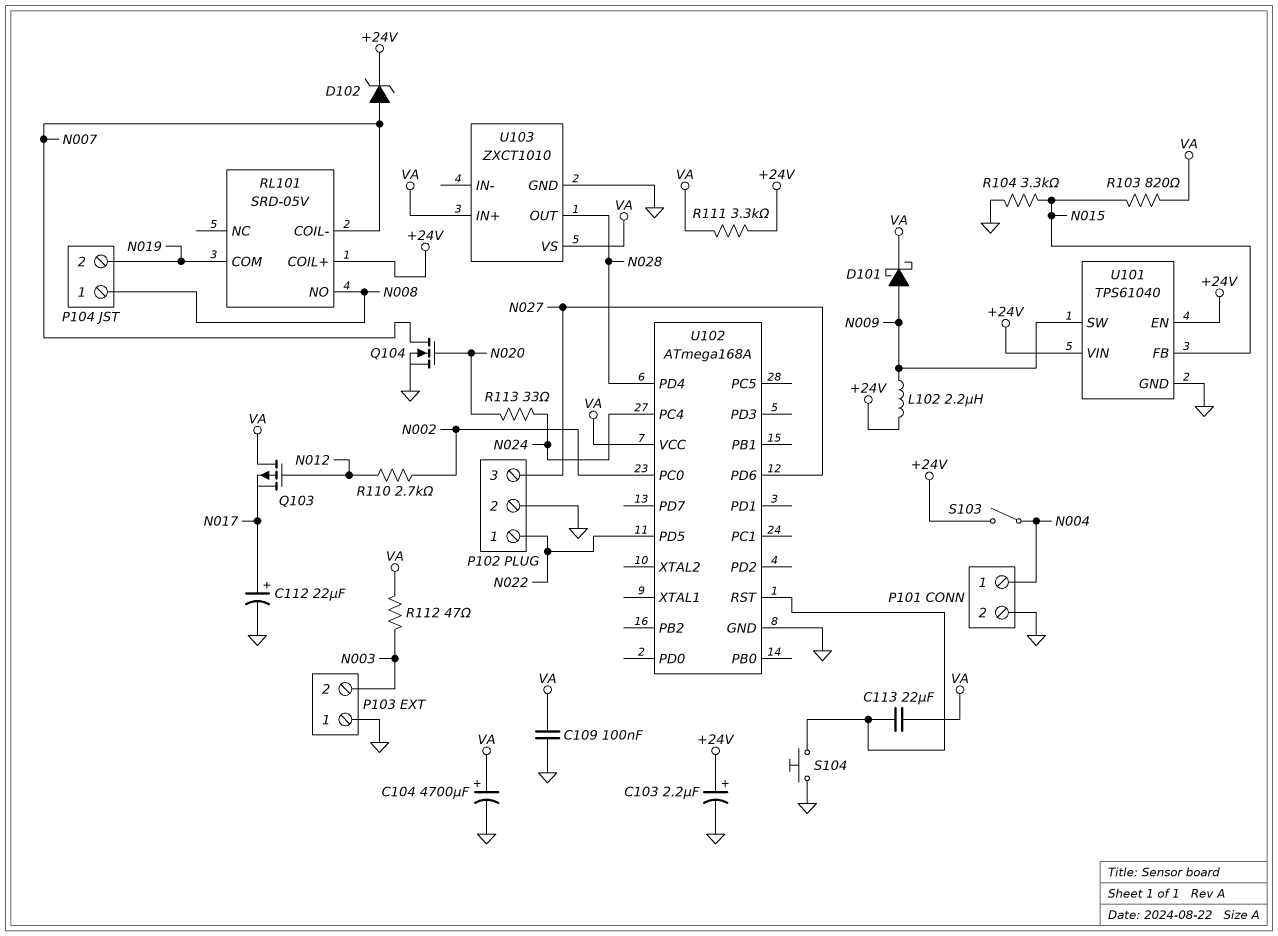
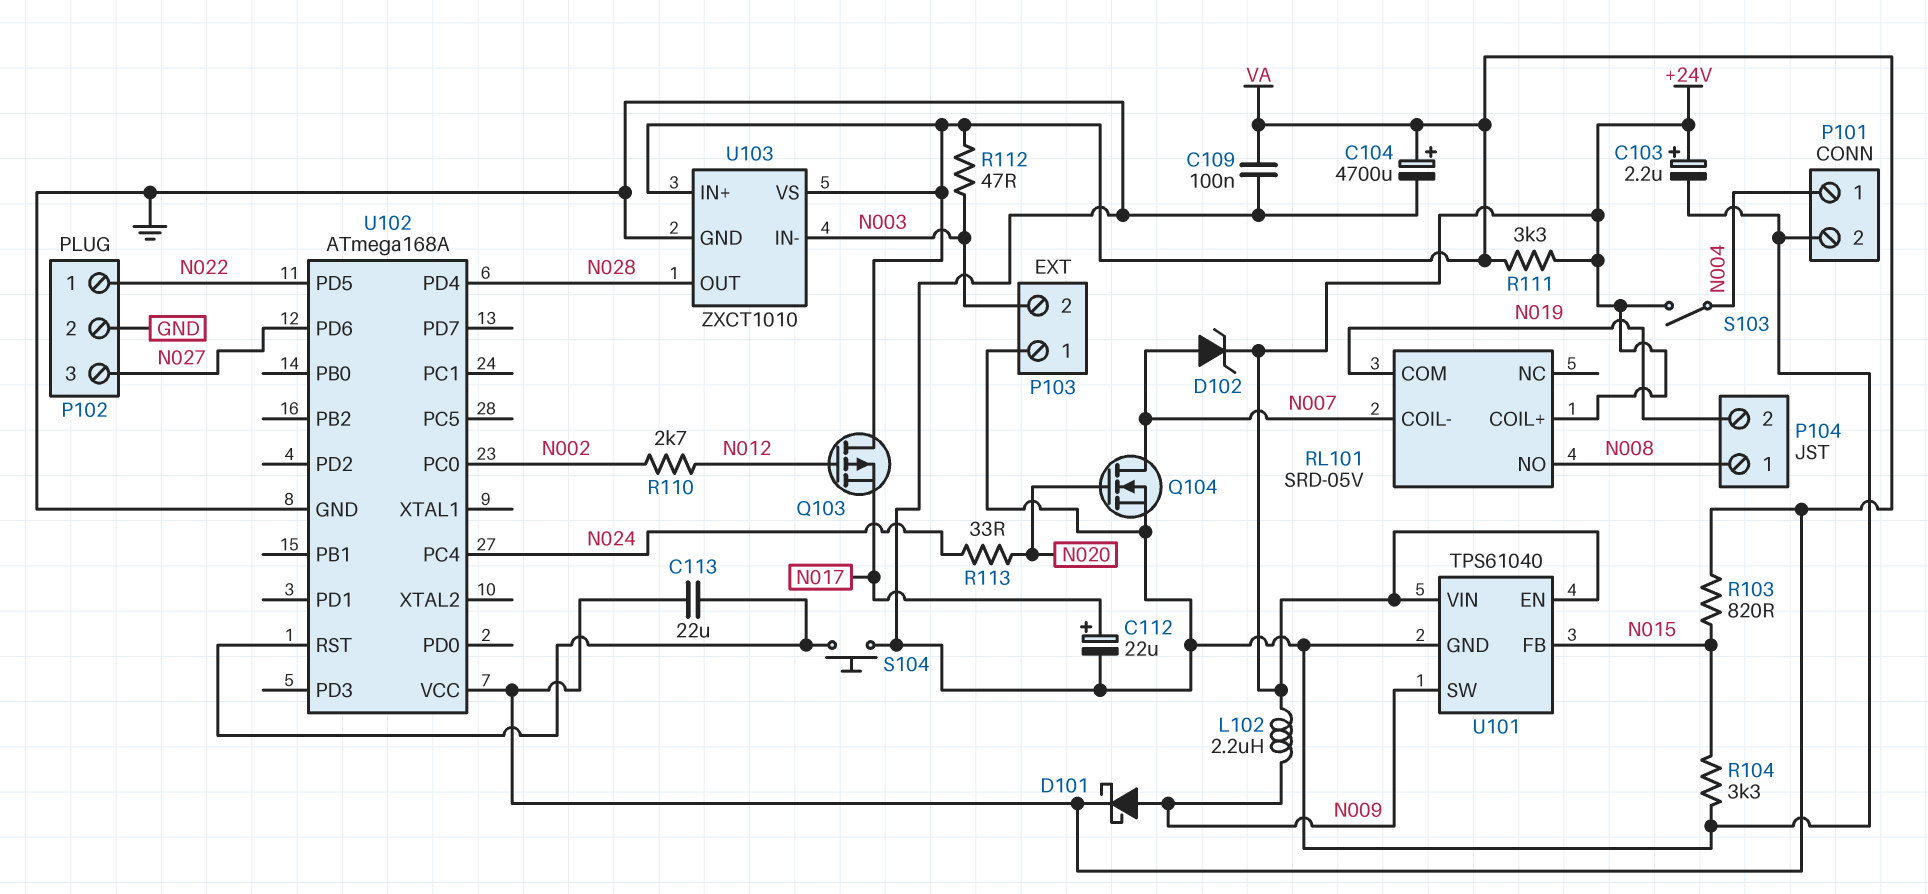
U103 pin IN-: none -> N003

